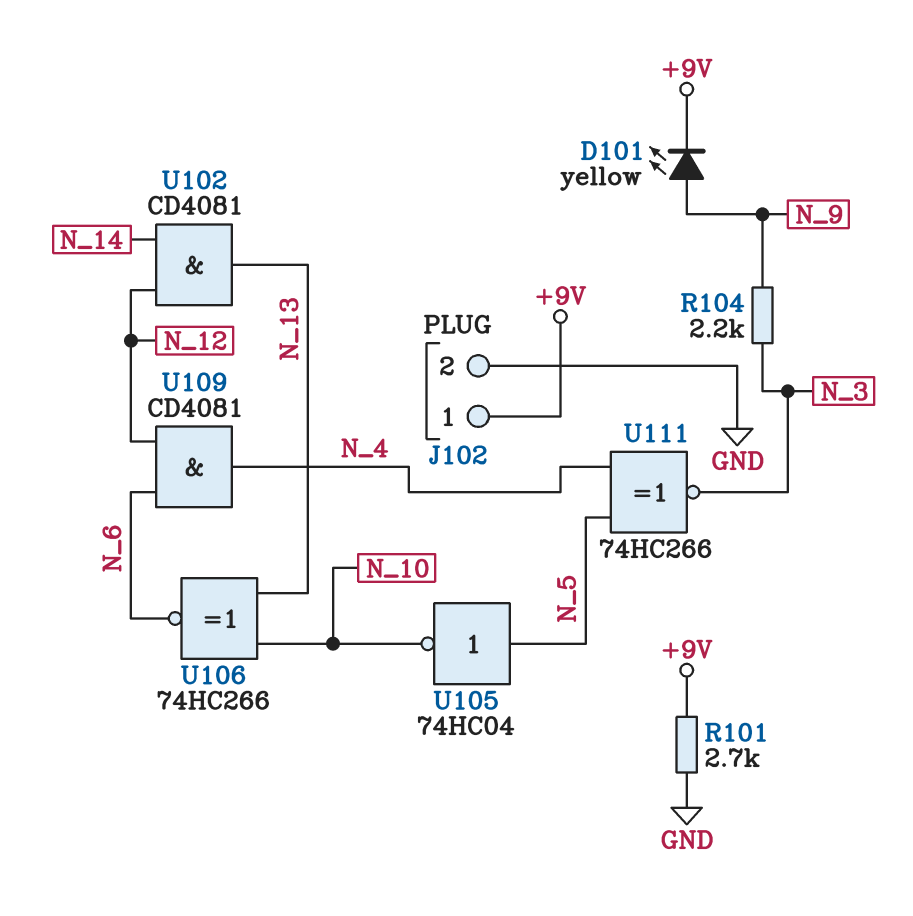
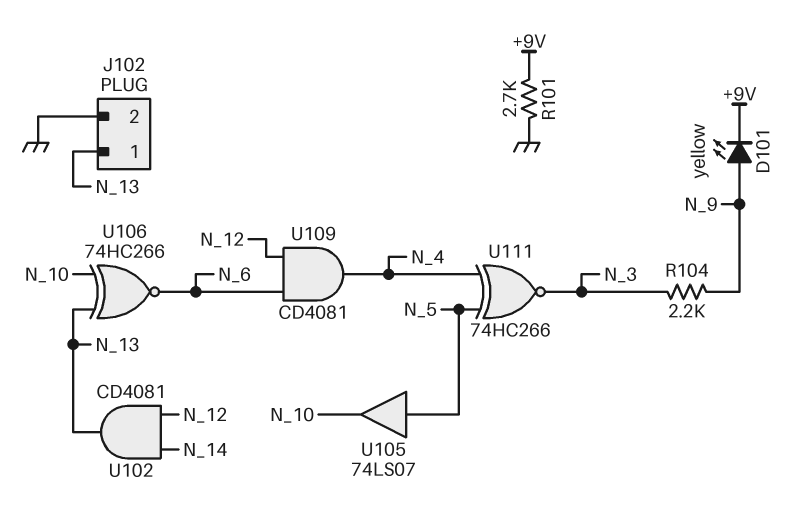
J102 pin 1: +9V -> N_13
U105: NOT 74HC04 (in N_5, out N_10) -> buffer 74LS07 (in N_5, out N_10)

